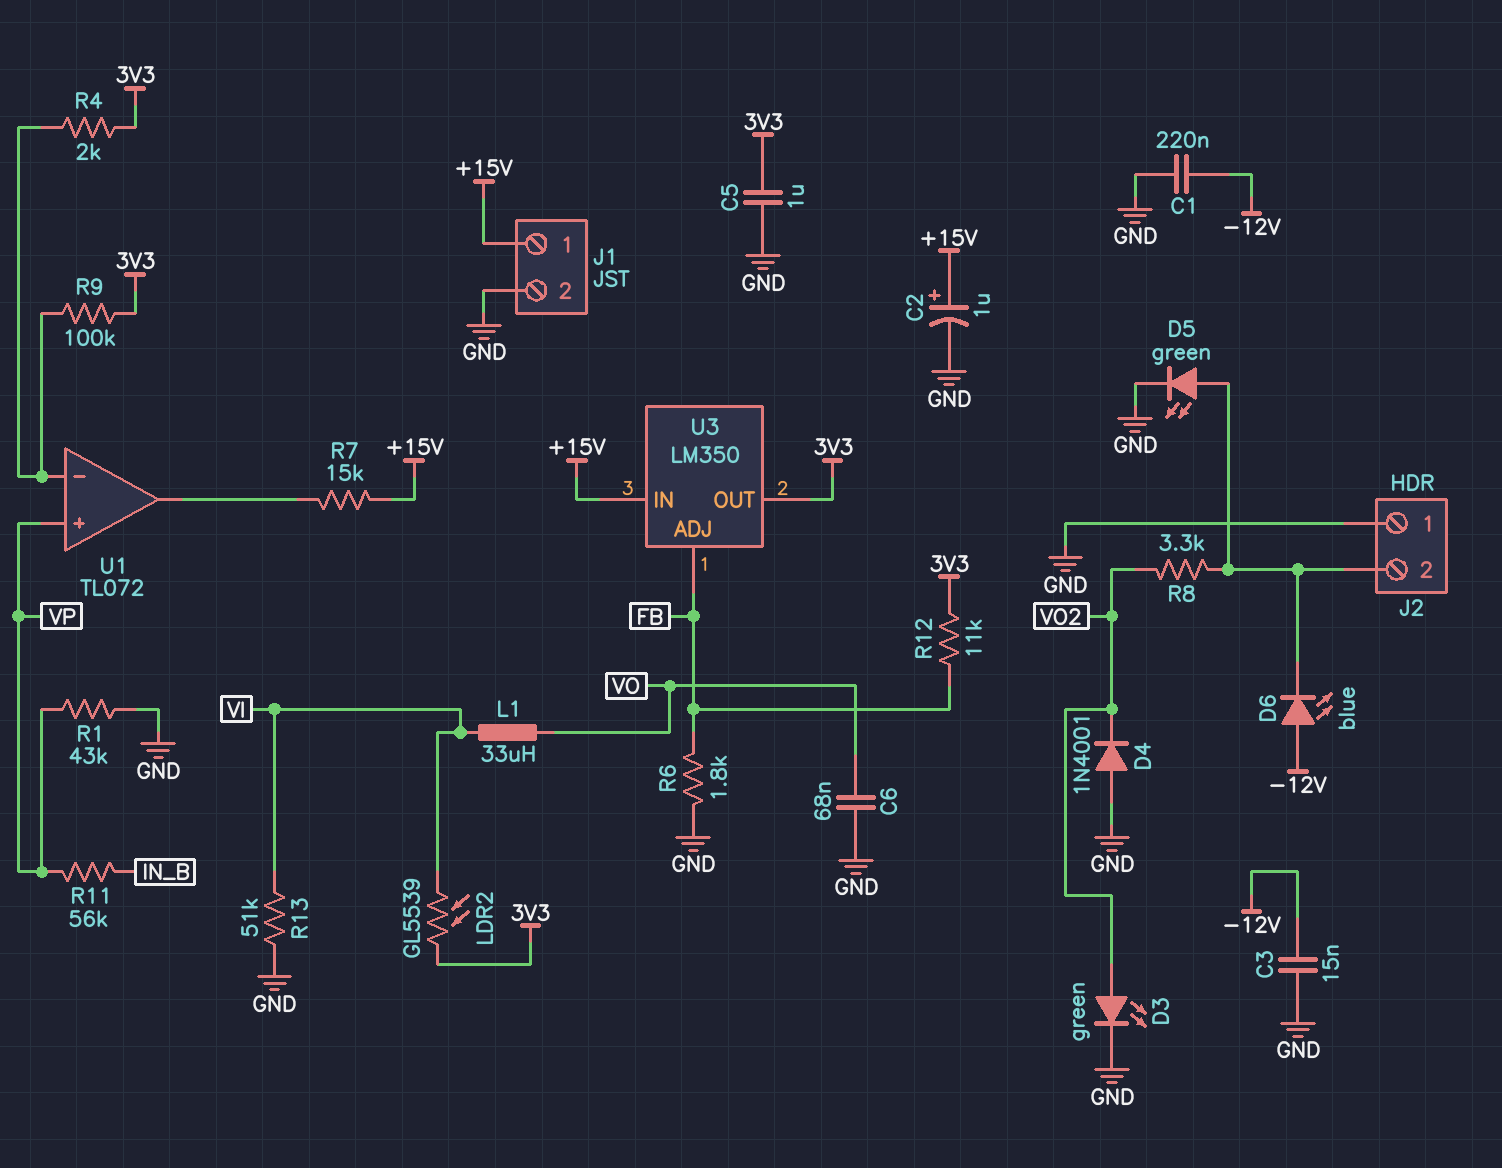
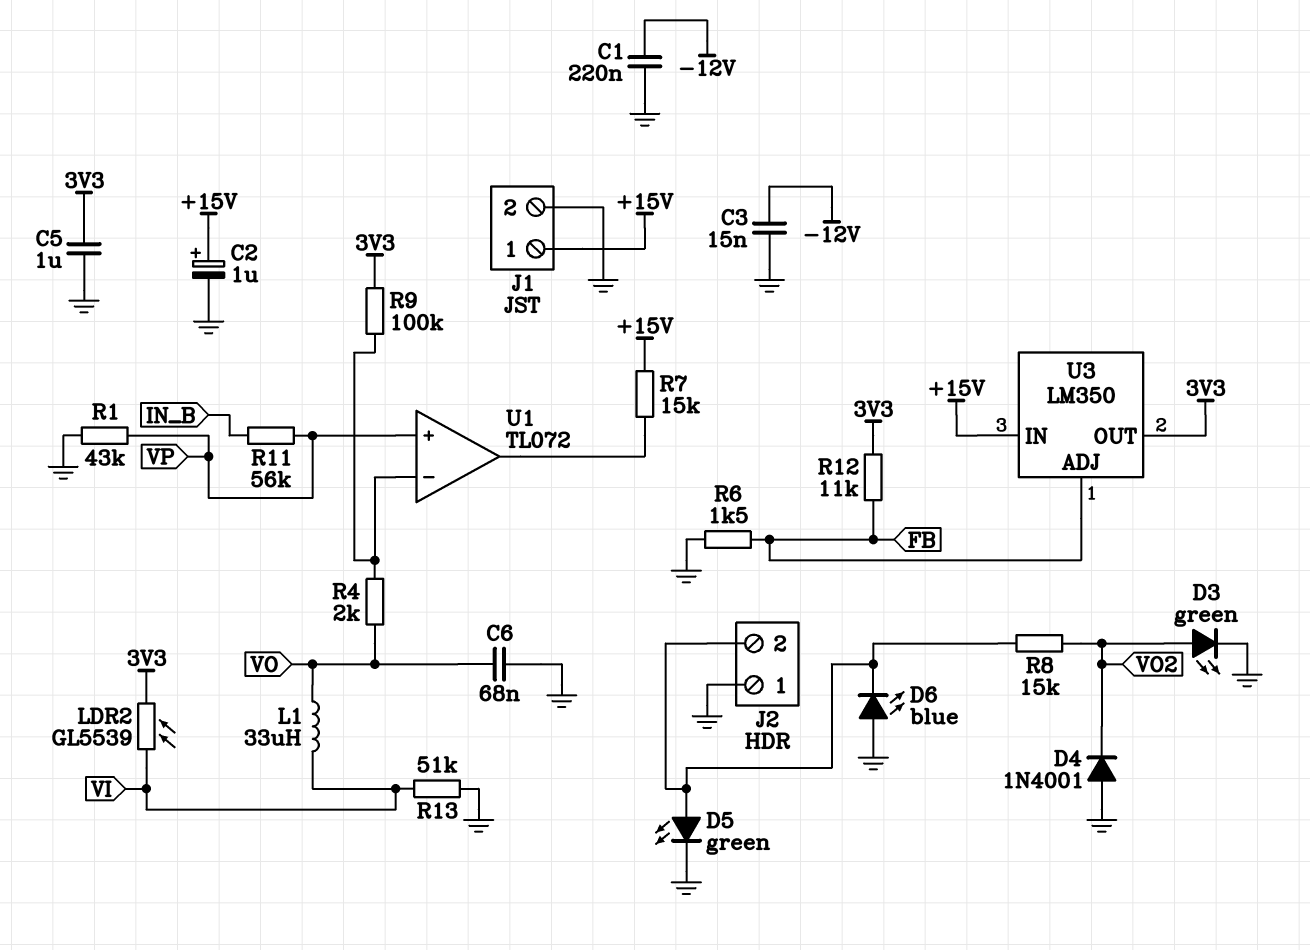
D6: LED blue (A -12V, K J2/2) -> LED blue (A GND, K J2/2)
R4: 2k (3V3, U1/in-) -> 2k (U1/in-, VO)
R6: 1.8k (FB, GND) -> 1.5k (FB, GND)
R8: 3.3k (J2/2, VO2) -> 15k (J2/2, VO2)

